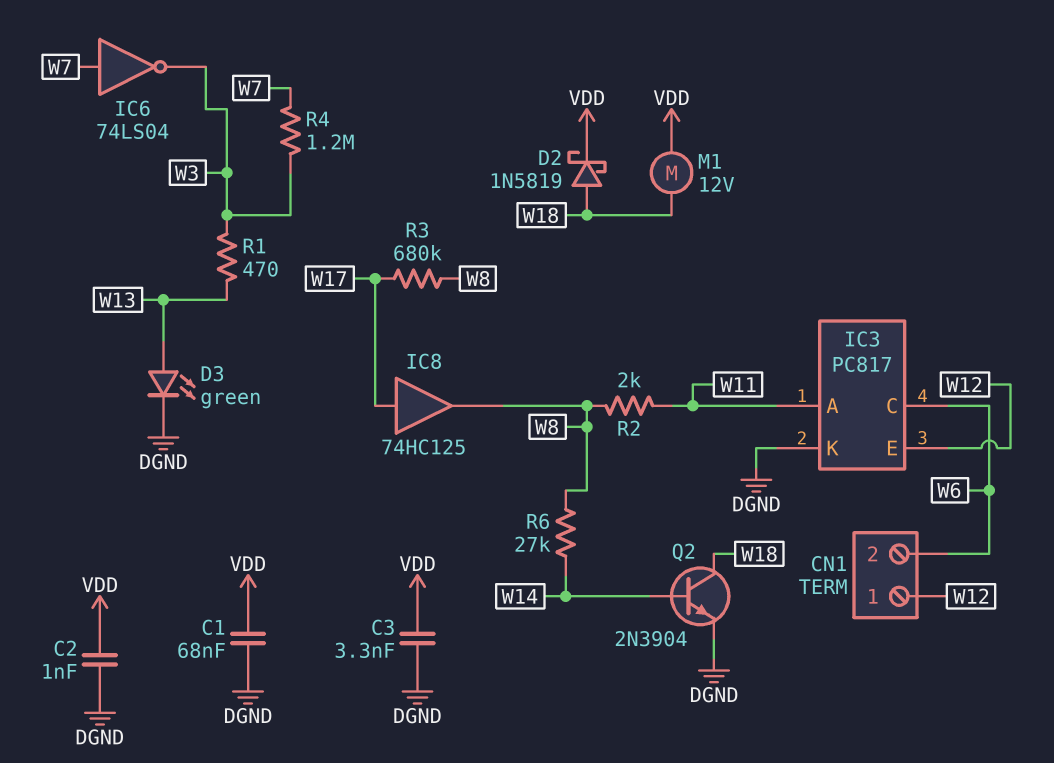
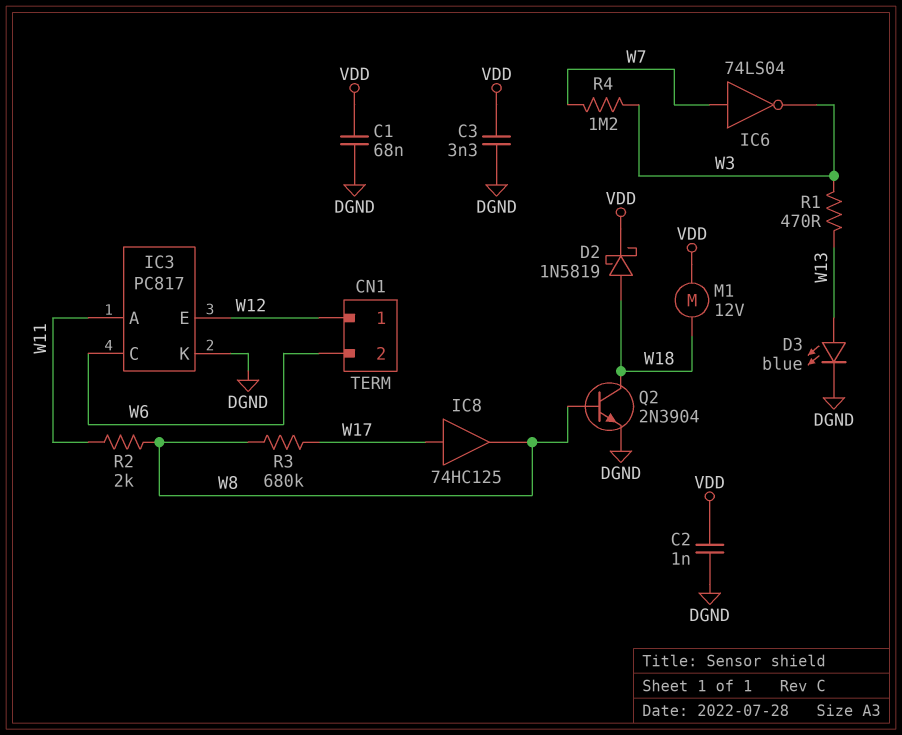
D3: LED green (A W13, K DGND) -> LED blue (A W13, K DGND)
Q2: NPN 2N3904 (B W14, C W18, E DGND) -> NPN 2N3904 (B W8, C W18, E DGND)
R6: 27k (W8, W14) -> none

